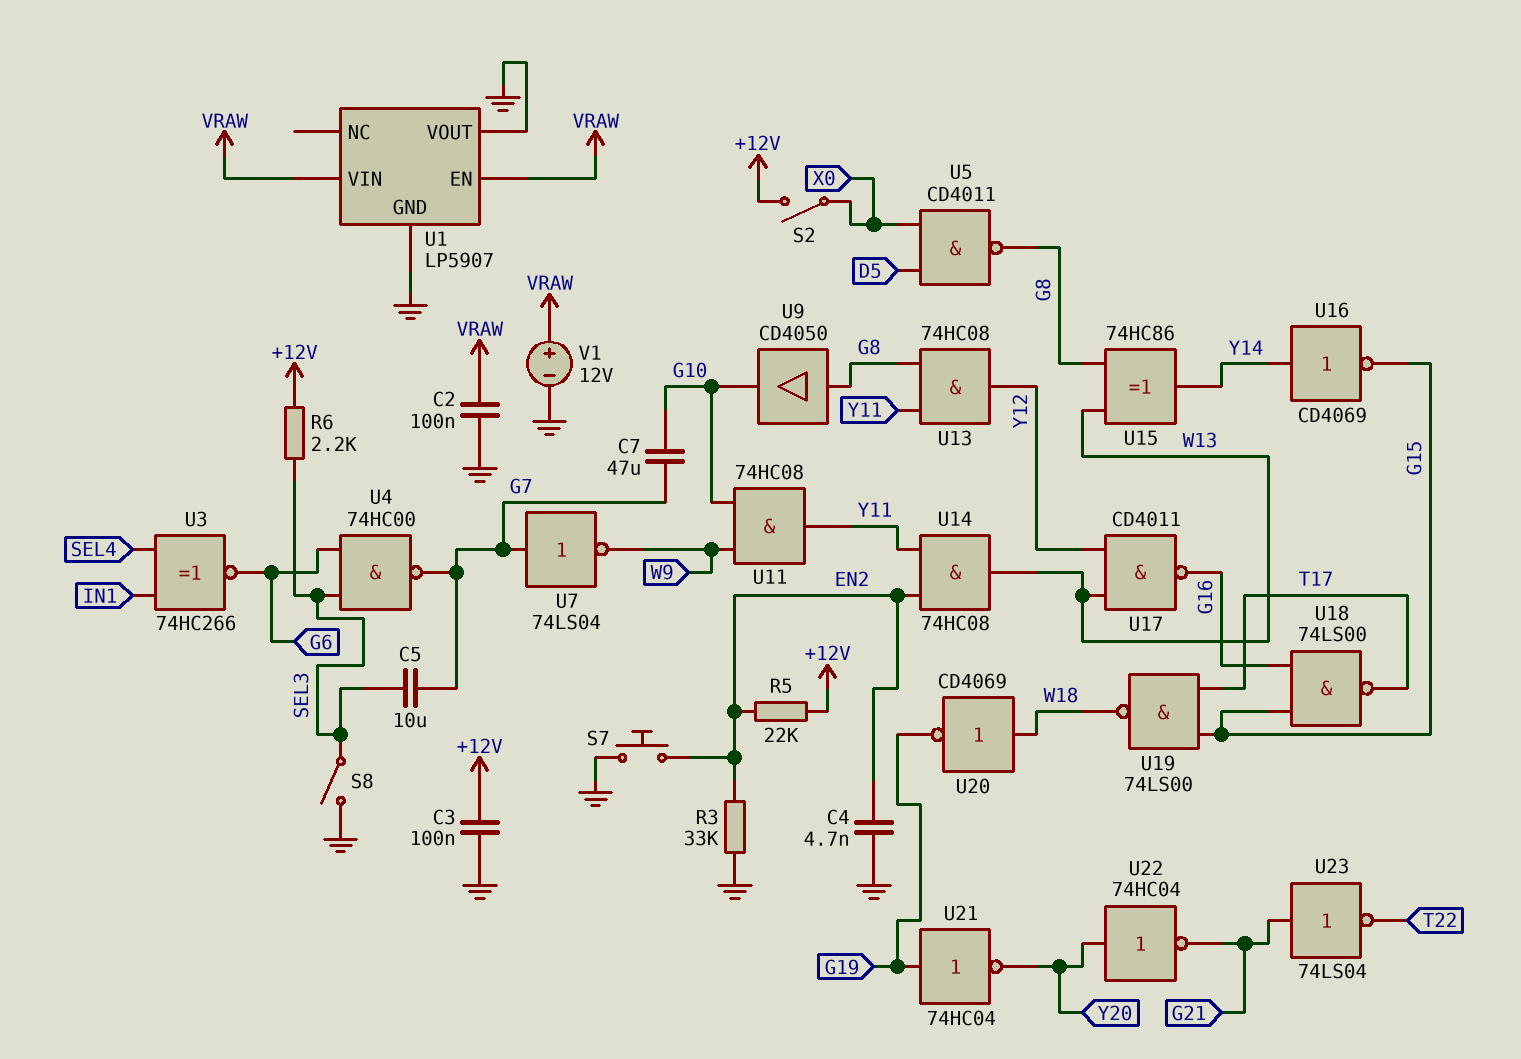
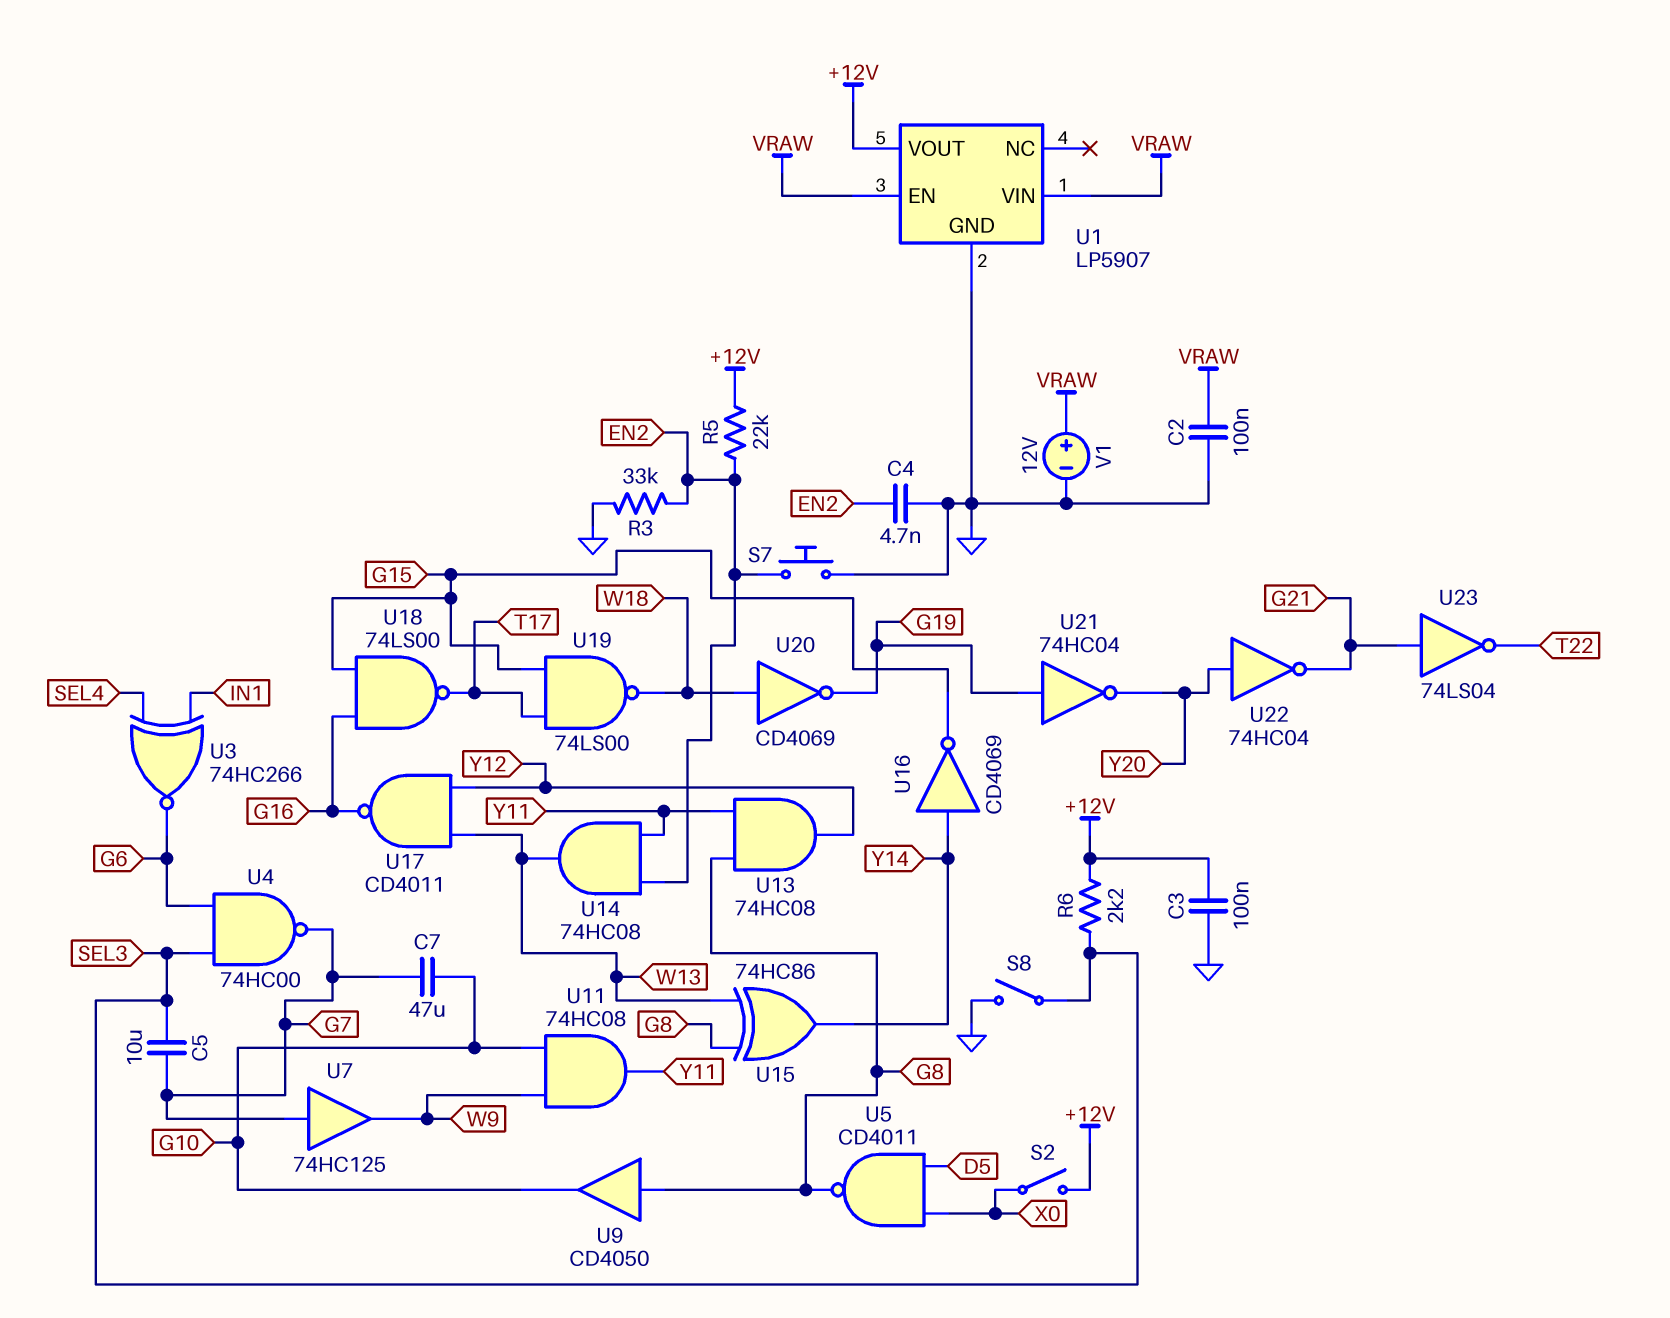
U1 pin VOUT: GND -> +12V
U7: NOT 74LS04 (in G7, out W9) -> buffer 74HC125 (in G7, out W9)

